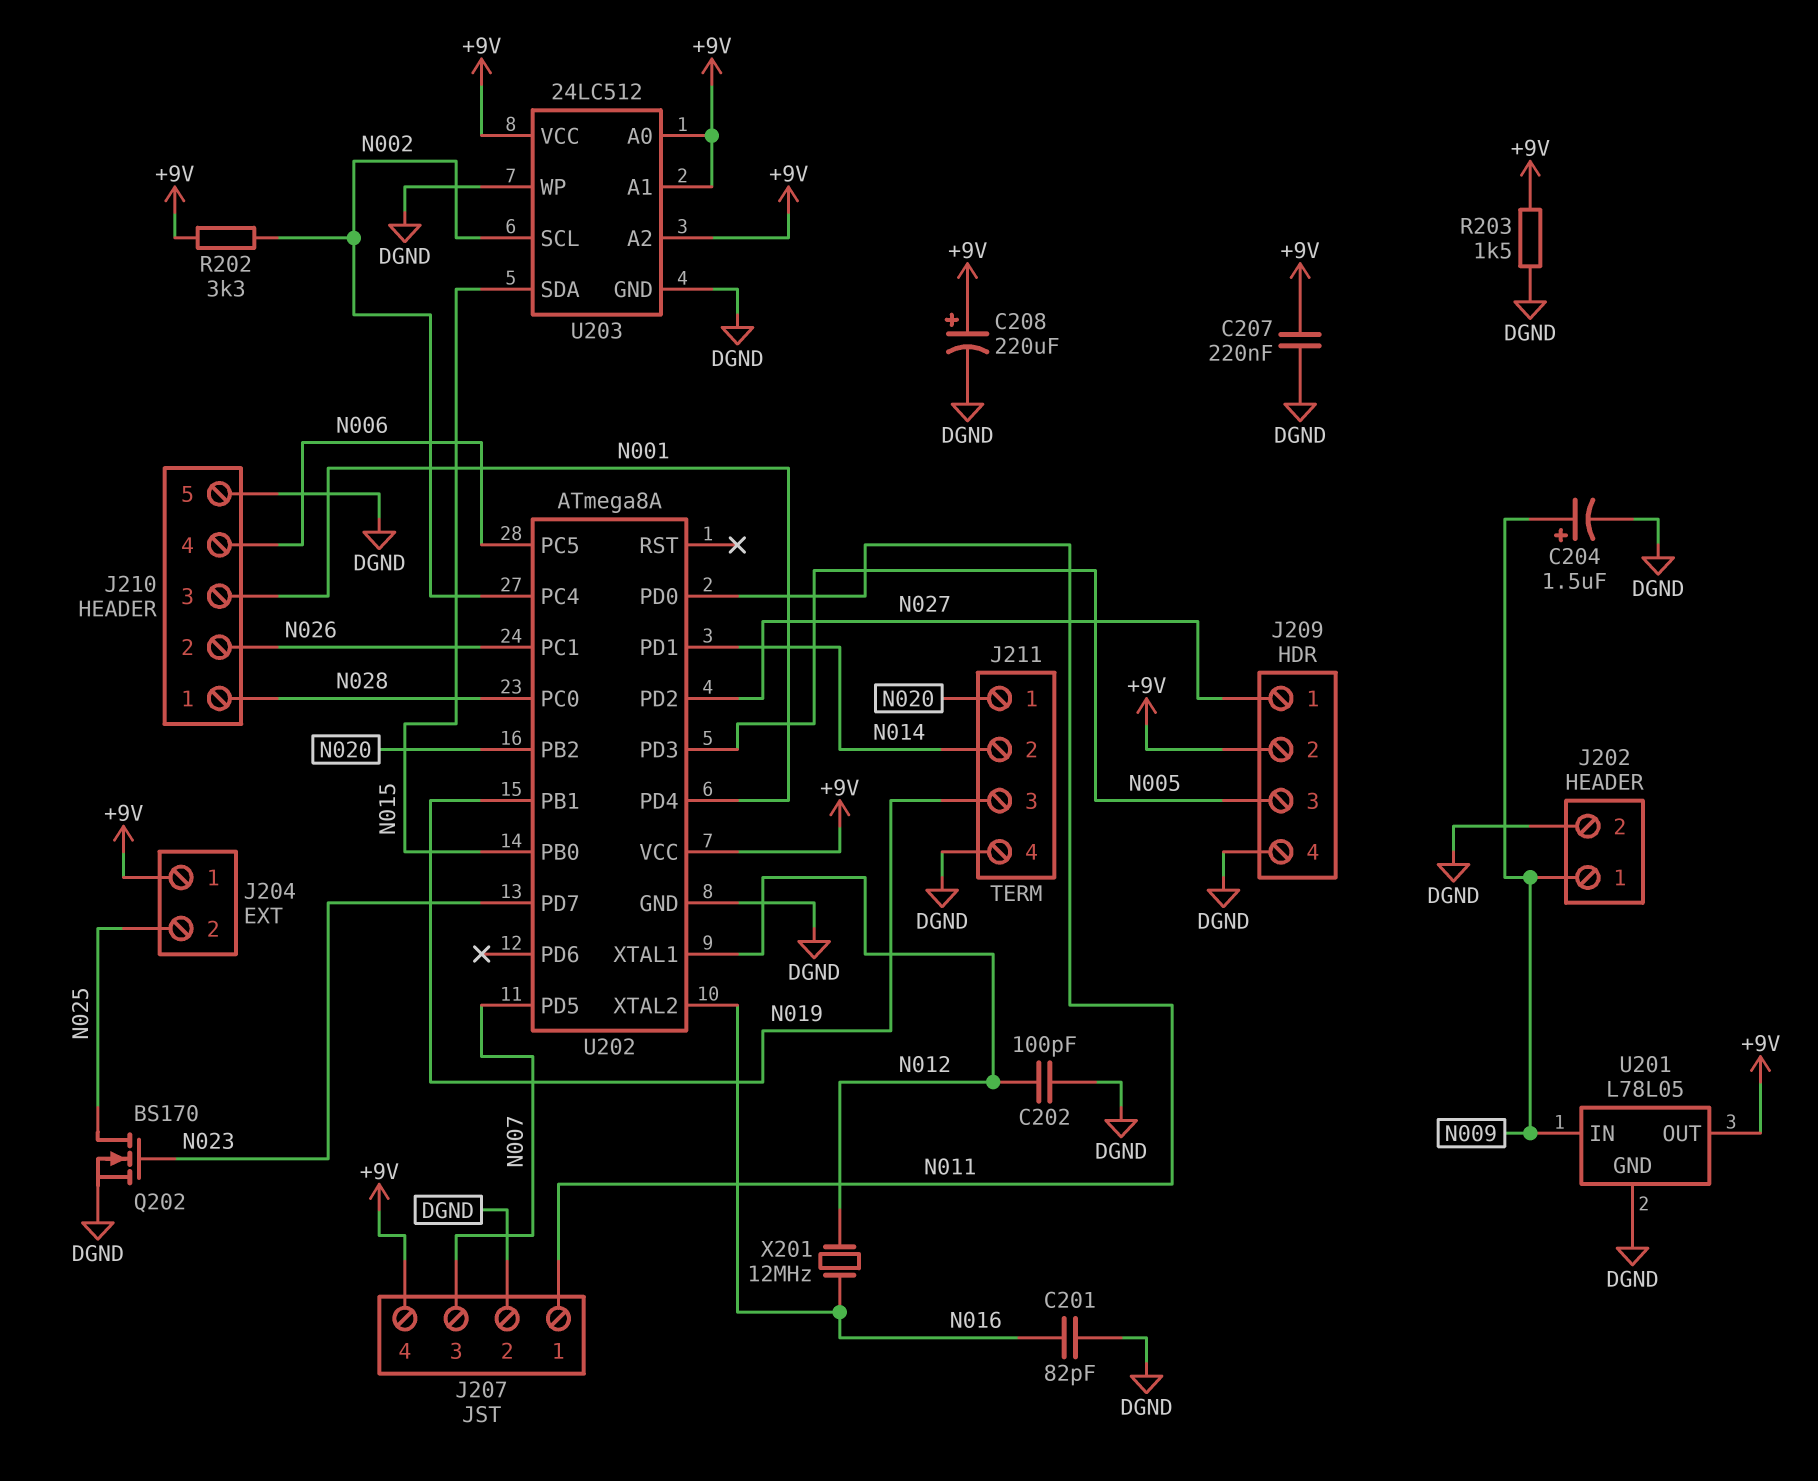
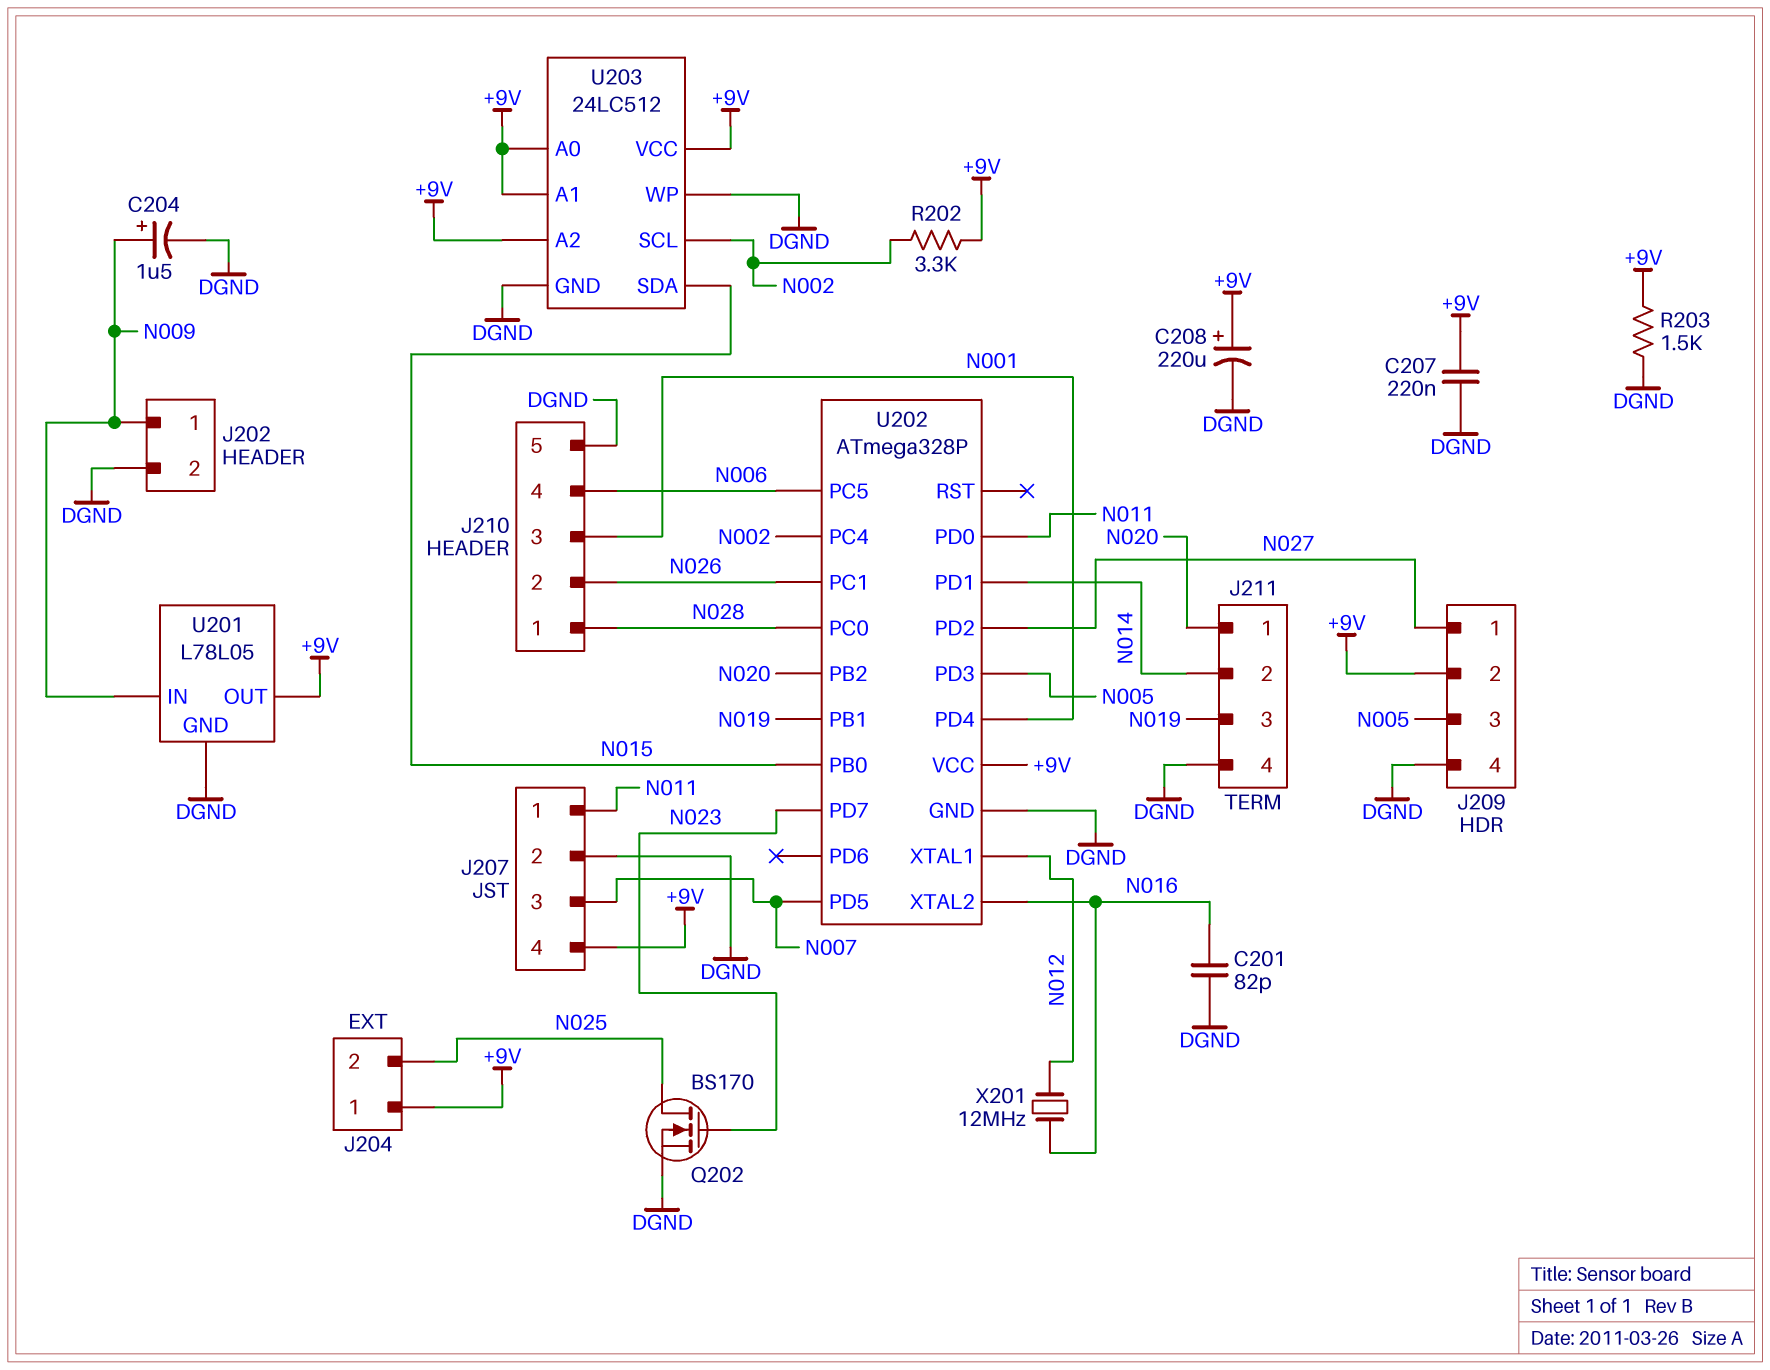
C202: 100pF (DGND, N012) -> none
U202: ATmega8A -> ATmega328P

